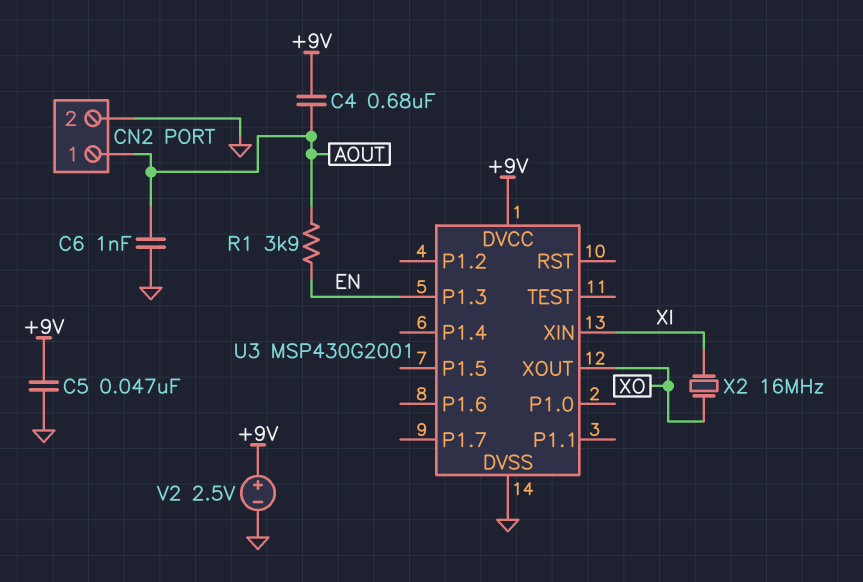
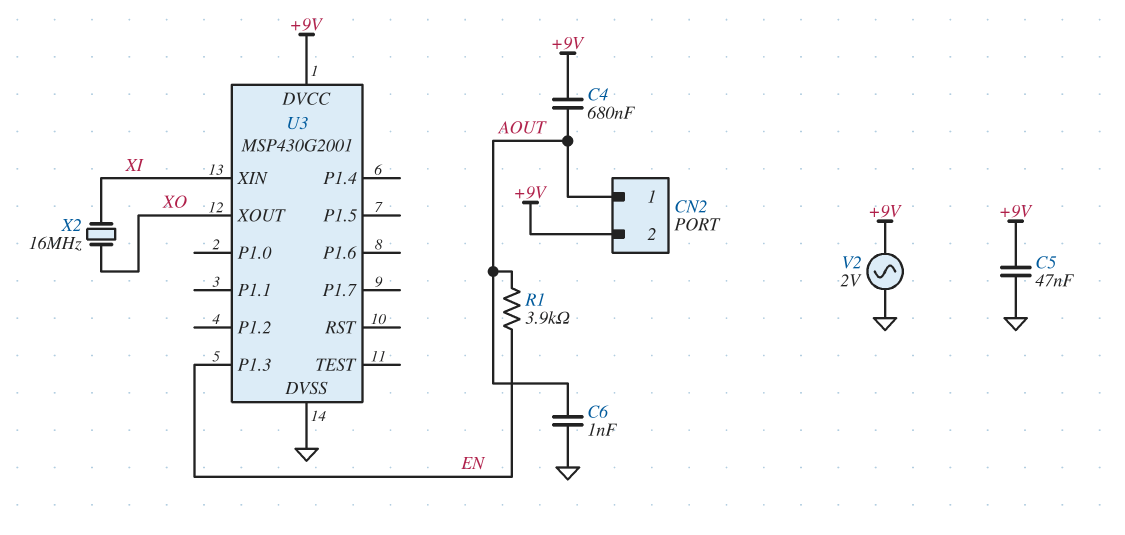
CN2 pin 2: GND -> +9V
V2: 2.5V (plus +9V, minus GND) -> AC 2V (+9V, GND)

